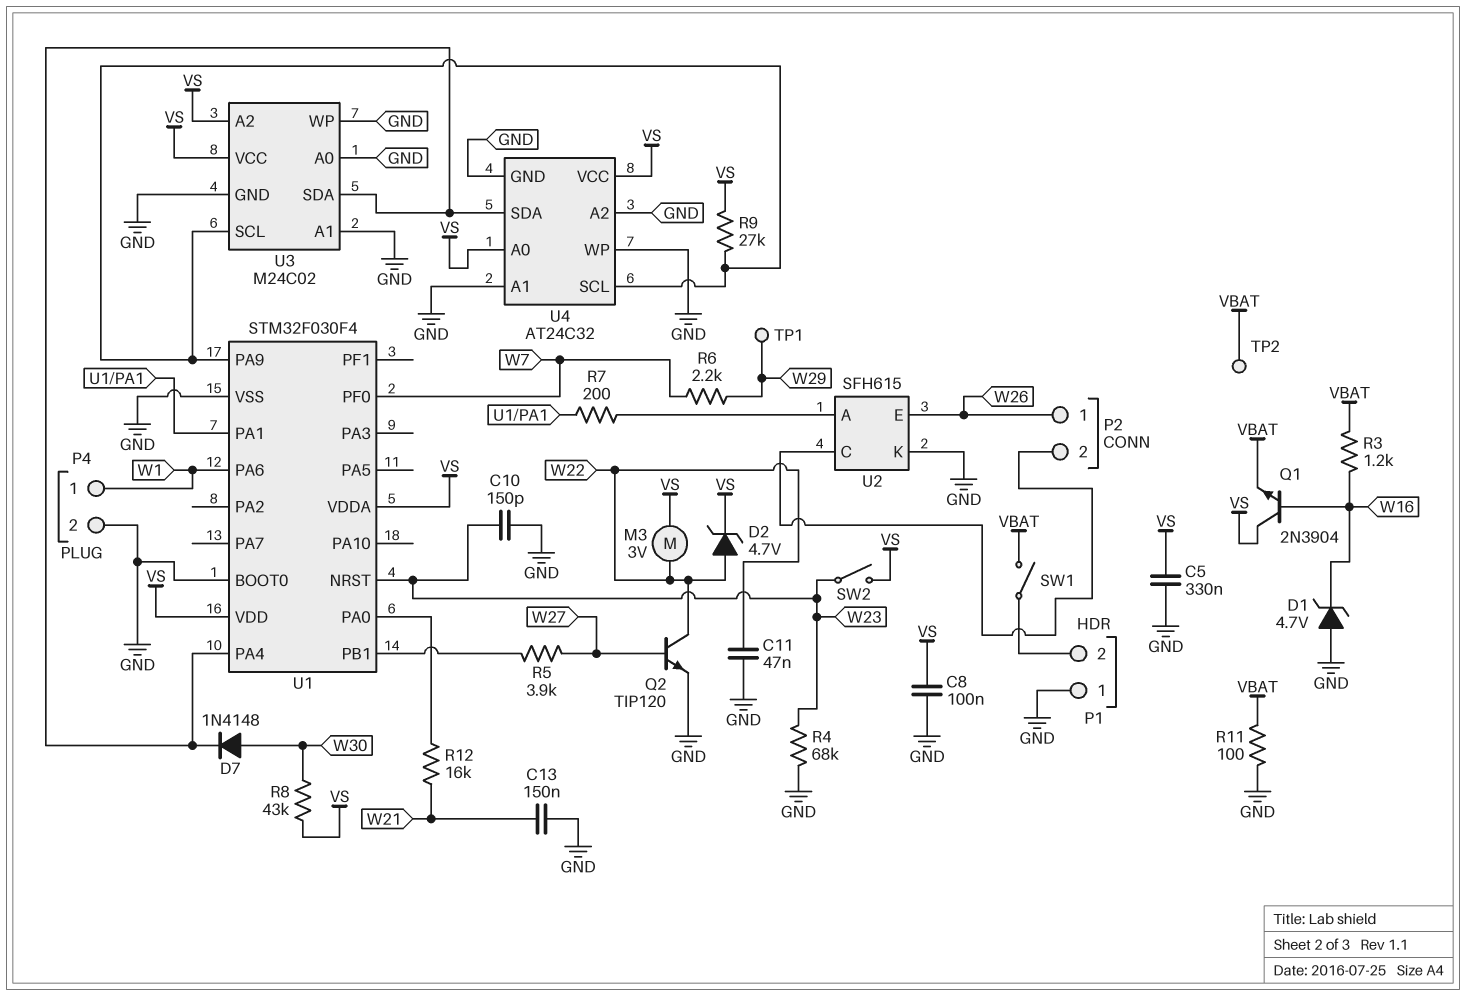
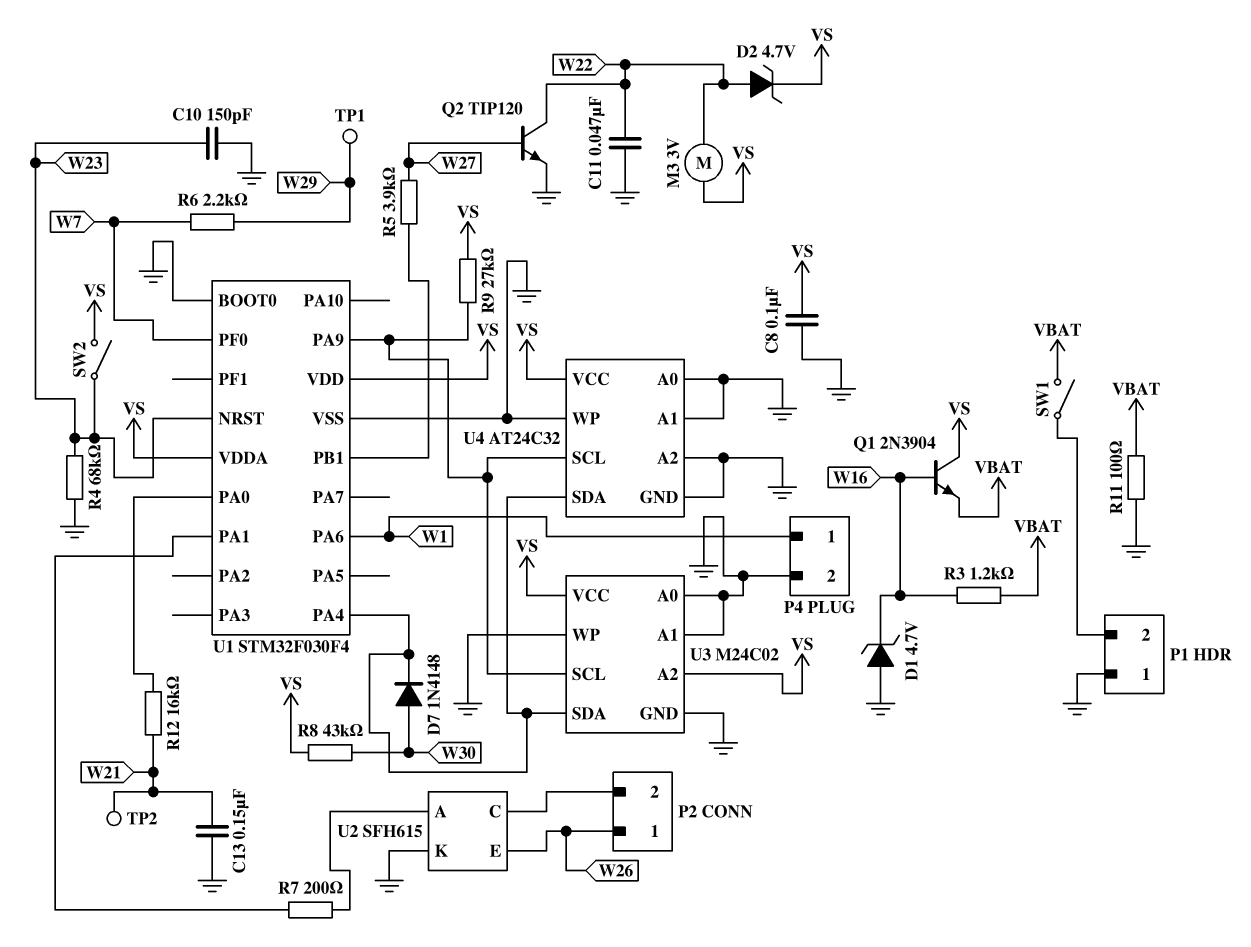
C5: 330nF (GND, VS) -> none
TP2: test point (VBAT) -> test point (W21)
U4 pin A0: VS -> GND

